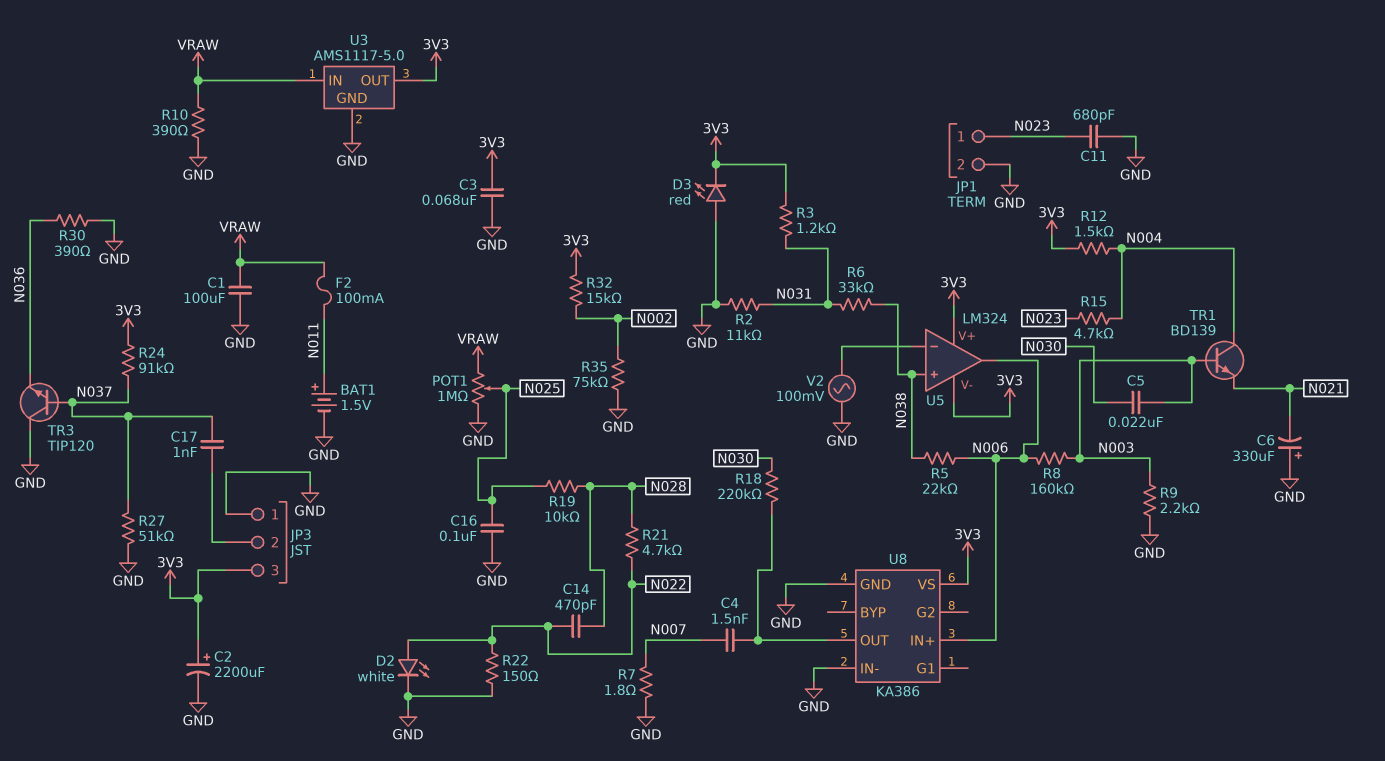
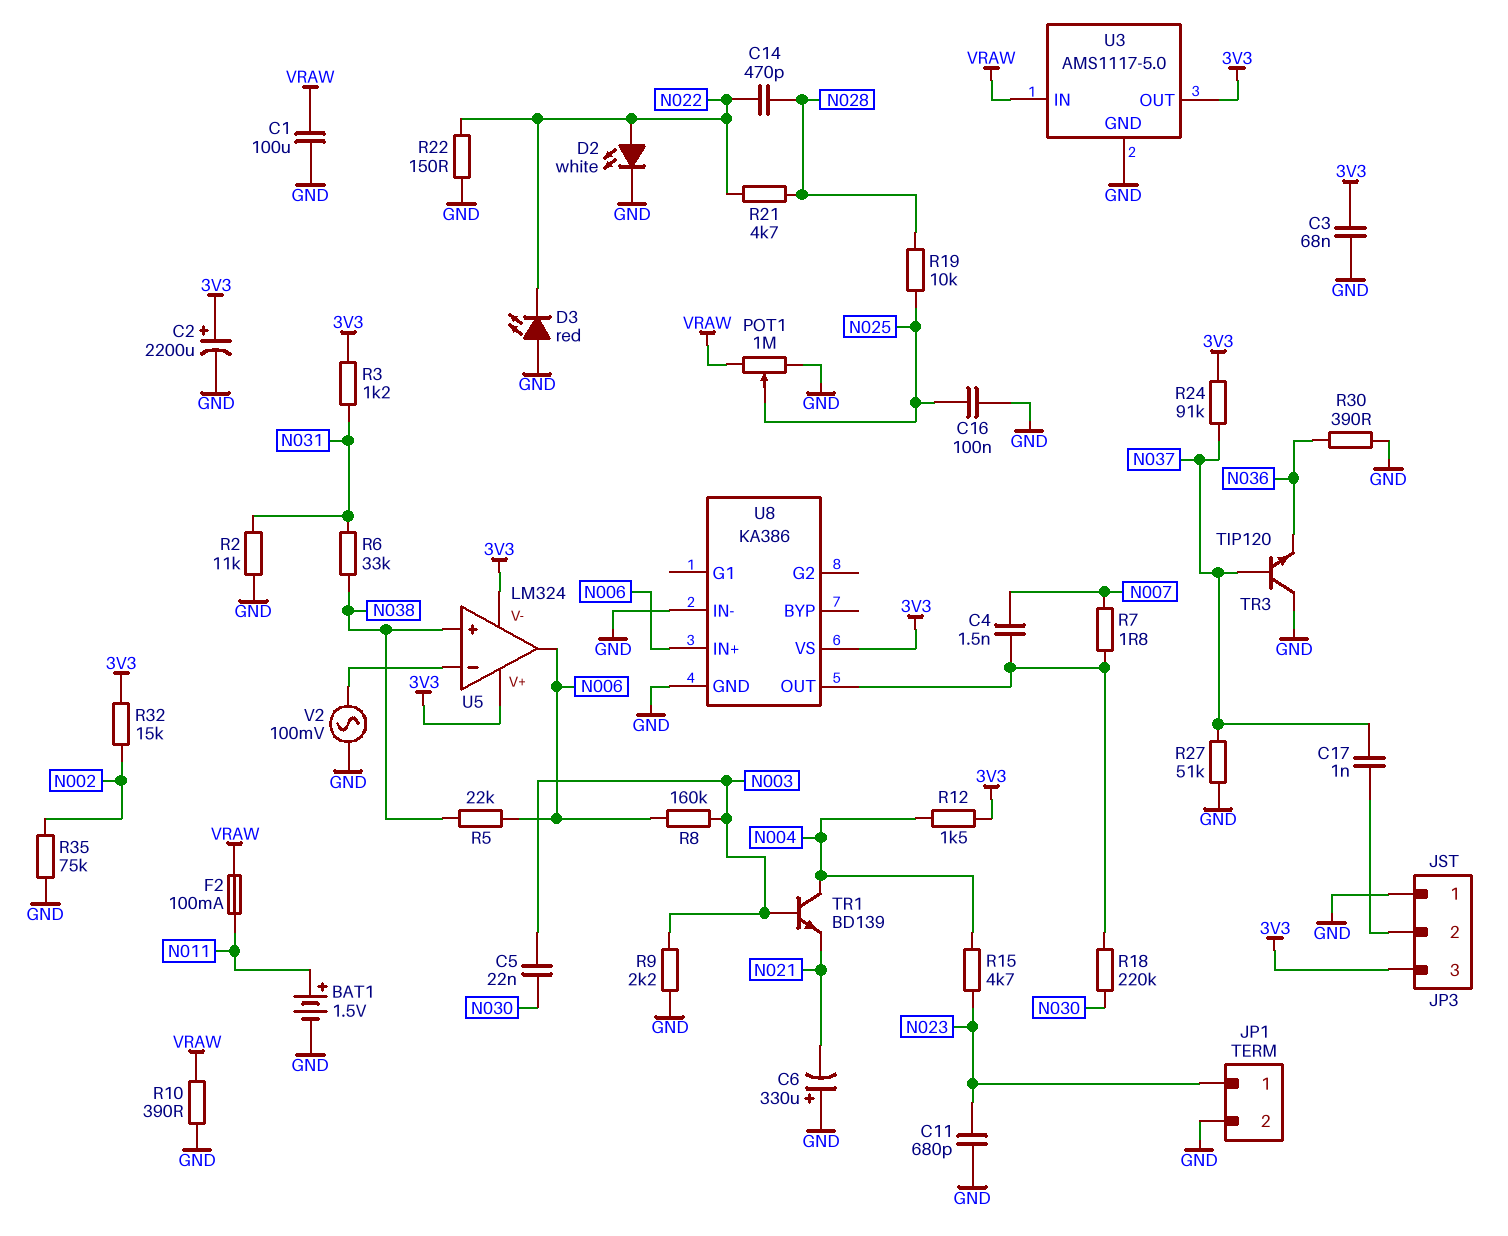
D3: LED red (A GND, K 3V3) -> LED red (A GND, K N022)
R7: 1.8 (GND, N007) -> 1.8 (N007, U8/OUT)

